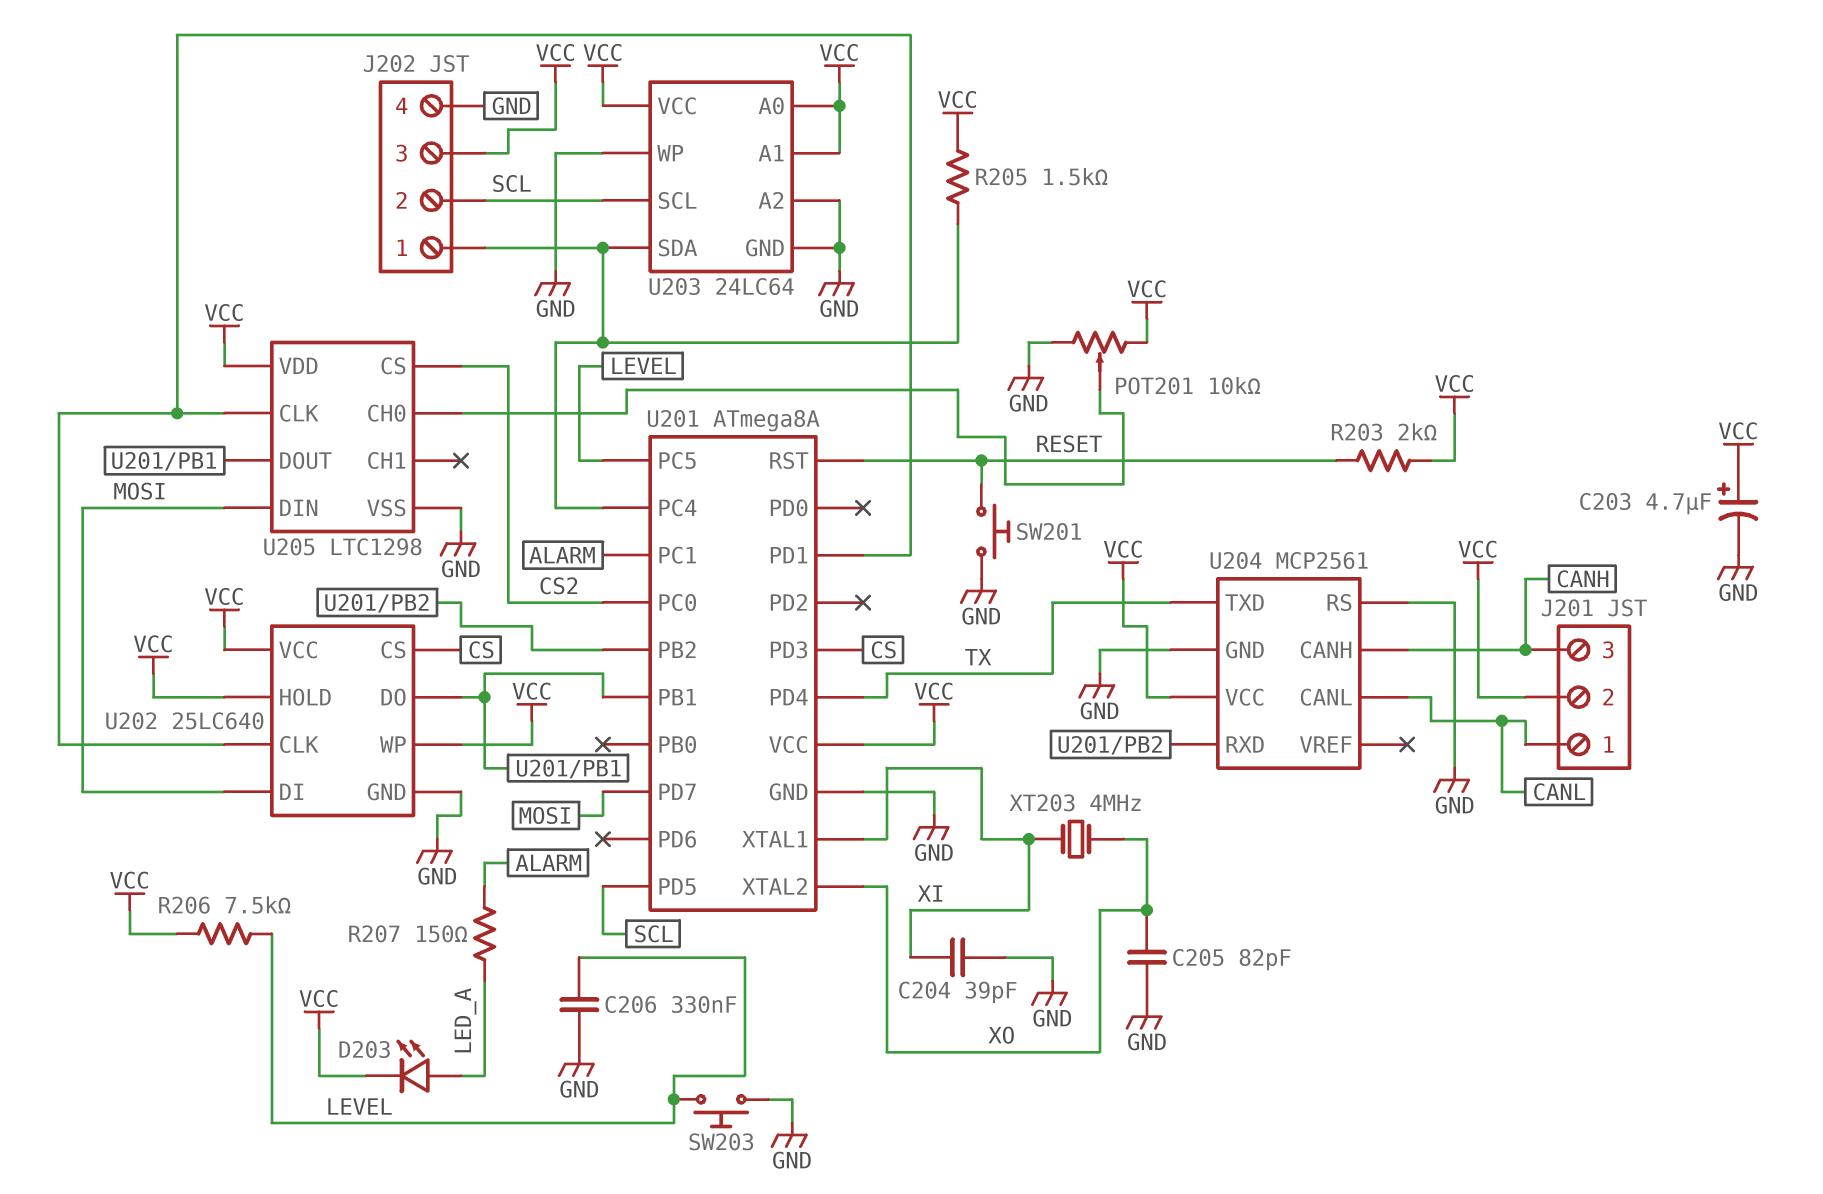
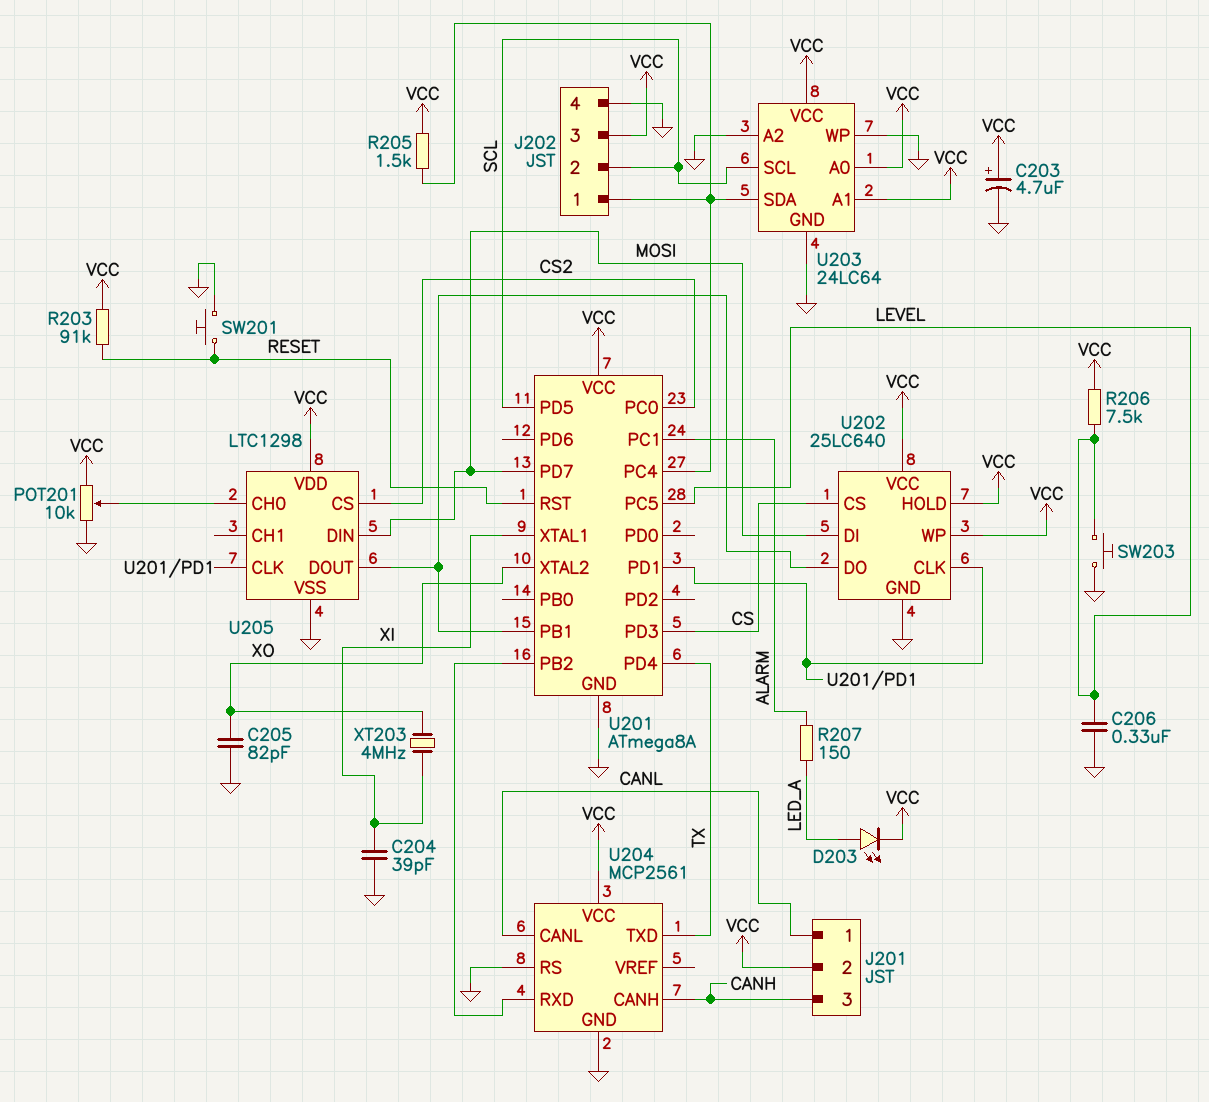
R203: 2k (RESET, VCC) -> 91k (RESET, VCC)

